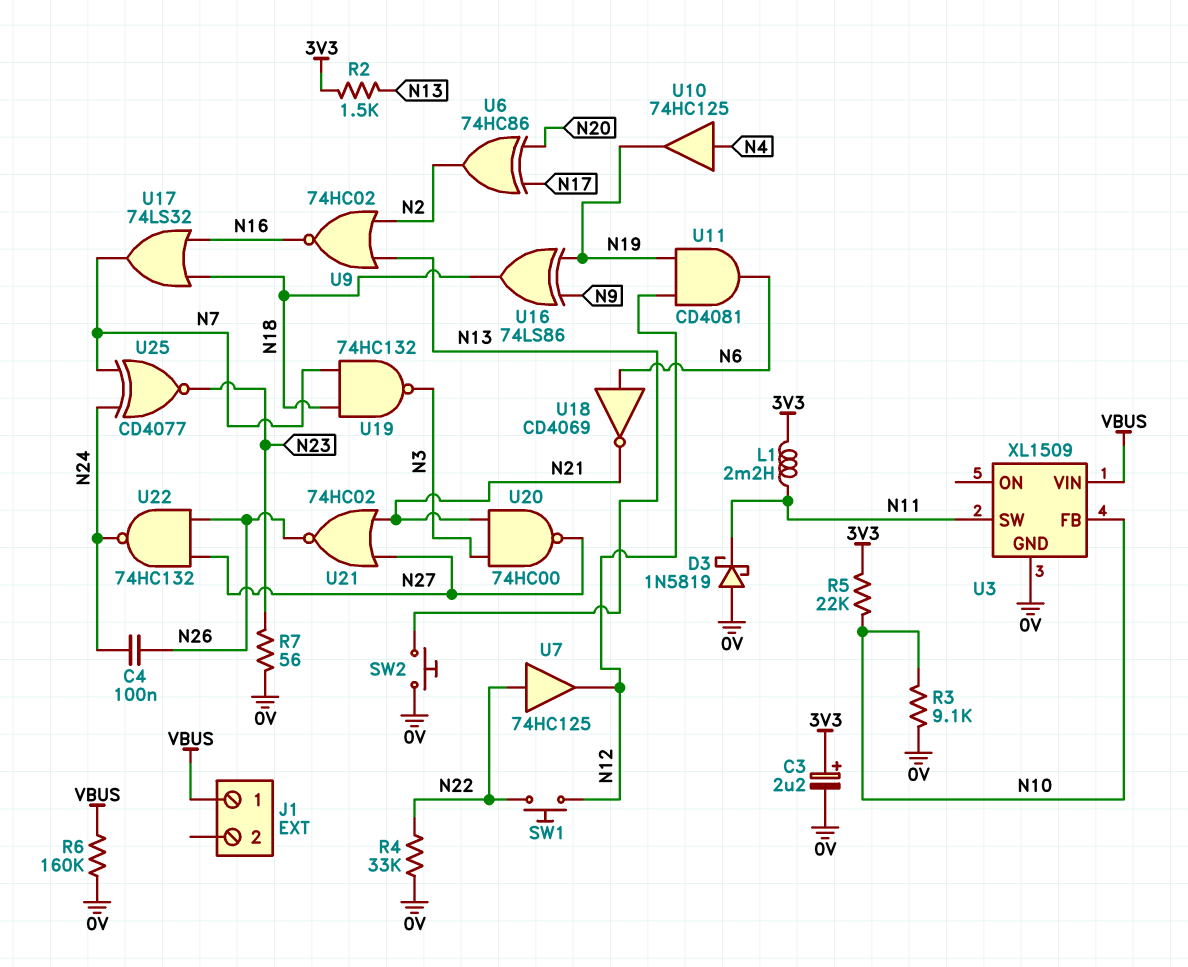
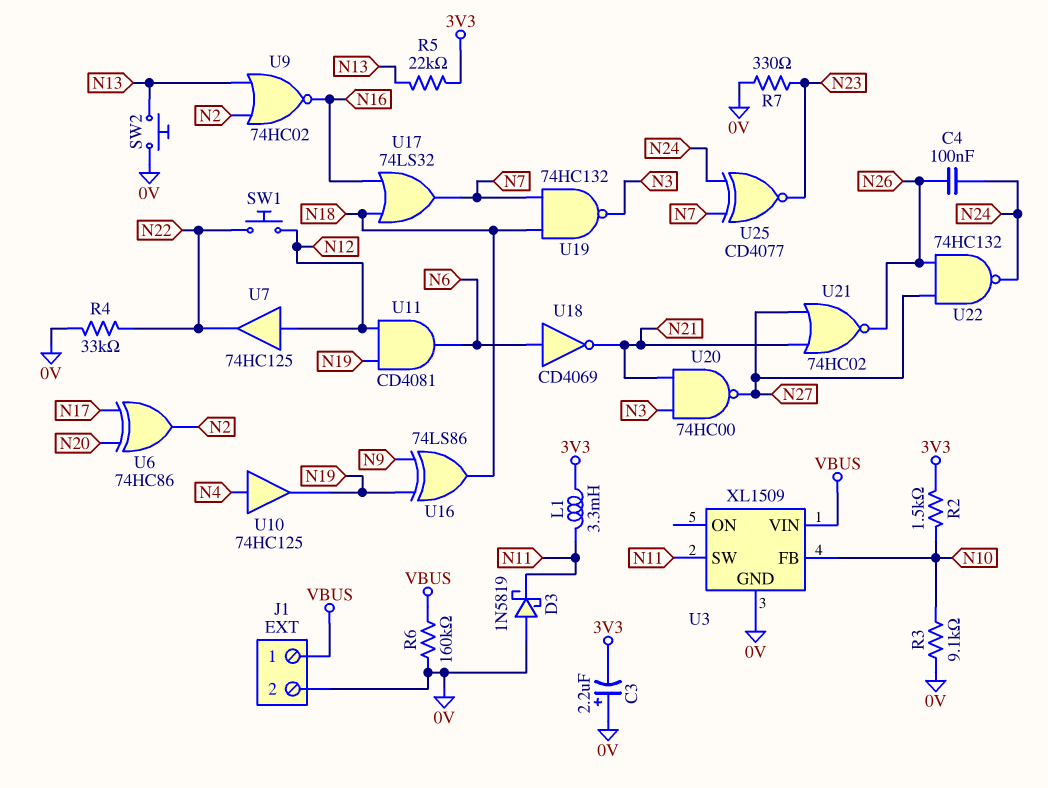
C3: 2.2uF (plus 3V3, minus 0V) -> 2.2uF (plus 0V, minus 3V3)
J1 pin 2: none -> 0V
L1: 2.2mH (3V3, N11) -> 3.3mH (3V3, N11)
R2: 1.5k (3V3, N13) -> 1.5k (3V3, N10)
R5: 22k (3V3, N10) -> 22k (3V3, N13)
R7: 56 (0V, N23) -> 330 (0V, N23)
U7: buffer 74HC125 (in N22, out N12) -> buffer 74HC125 (in N12, out N22)

